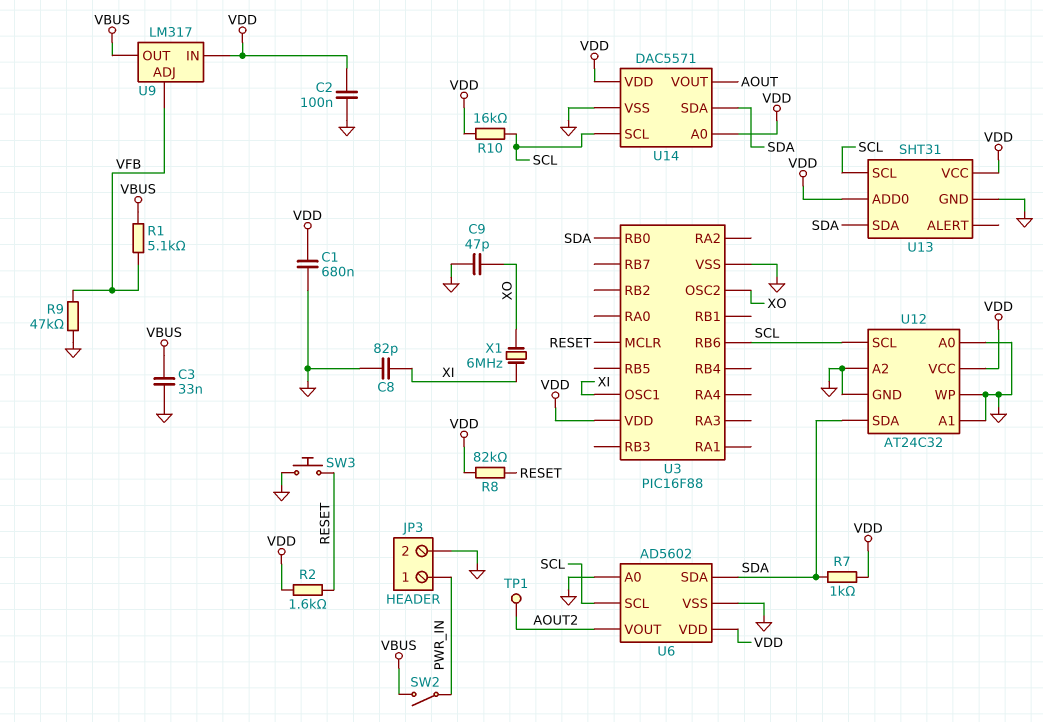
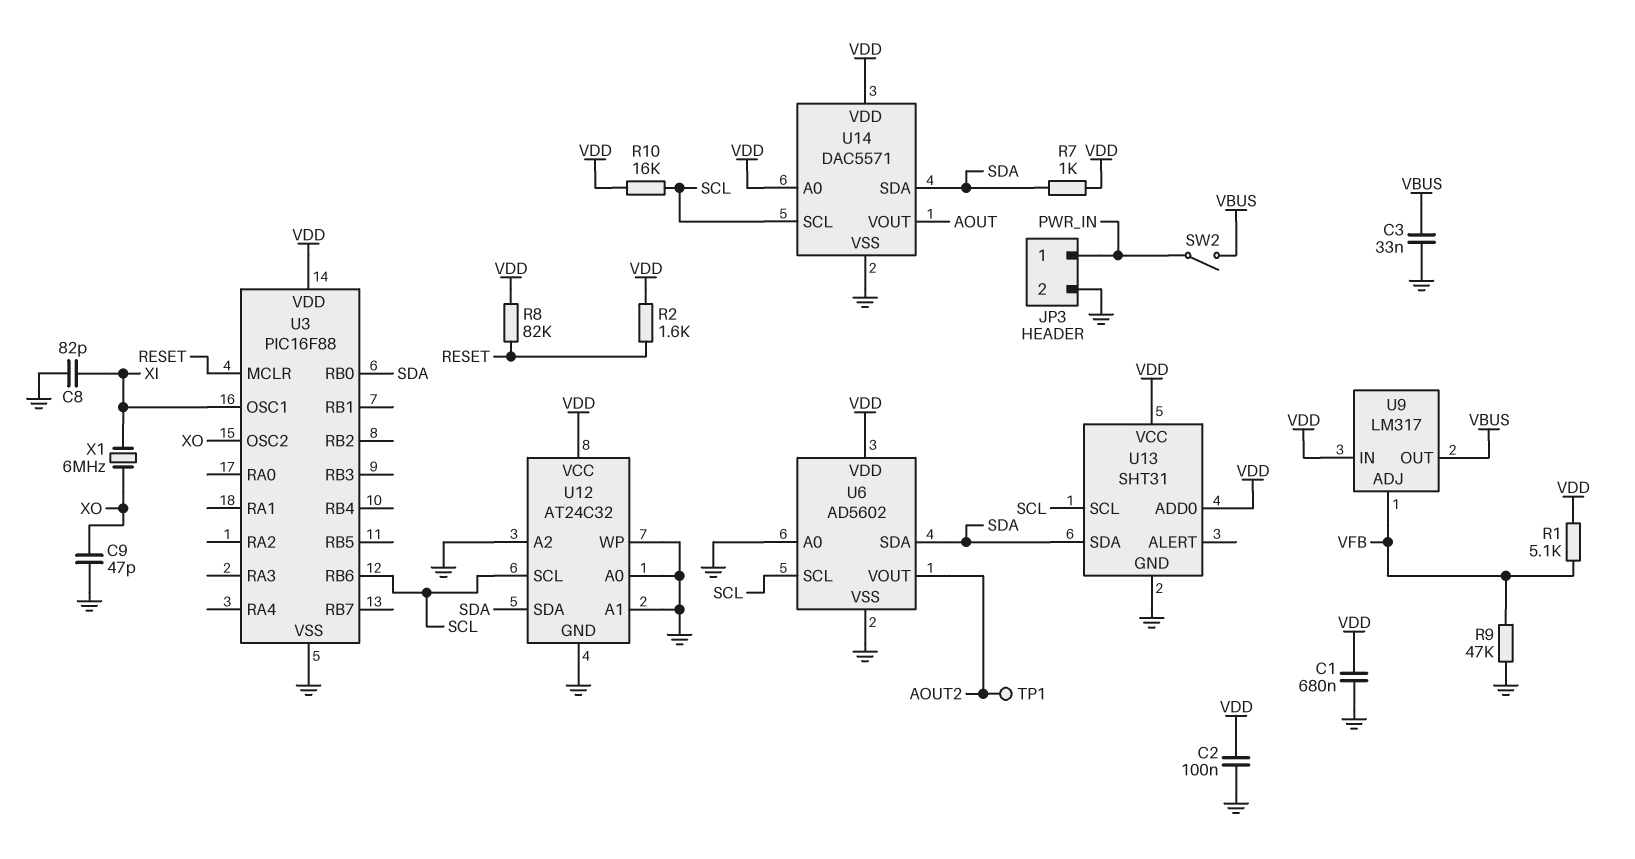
R1: 5.1k (VBUS, VFB) -> 5.1k (VDD, VFB)
SW3: button (GND, RESET) -> none

